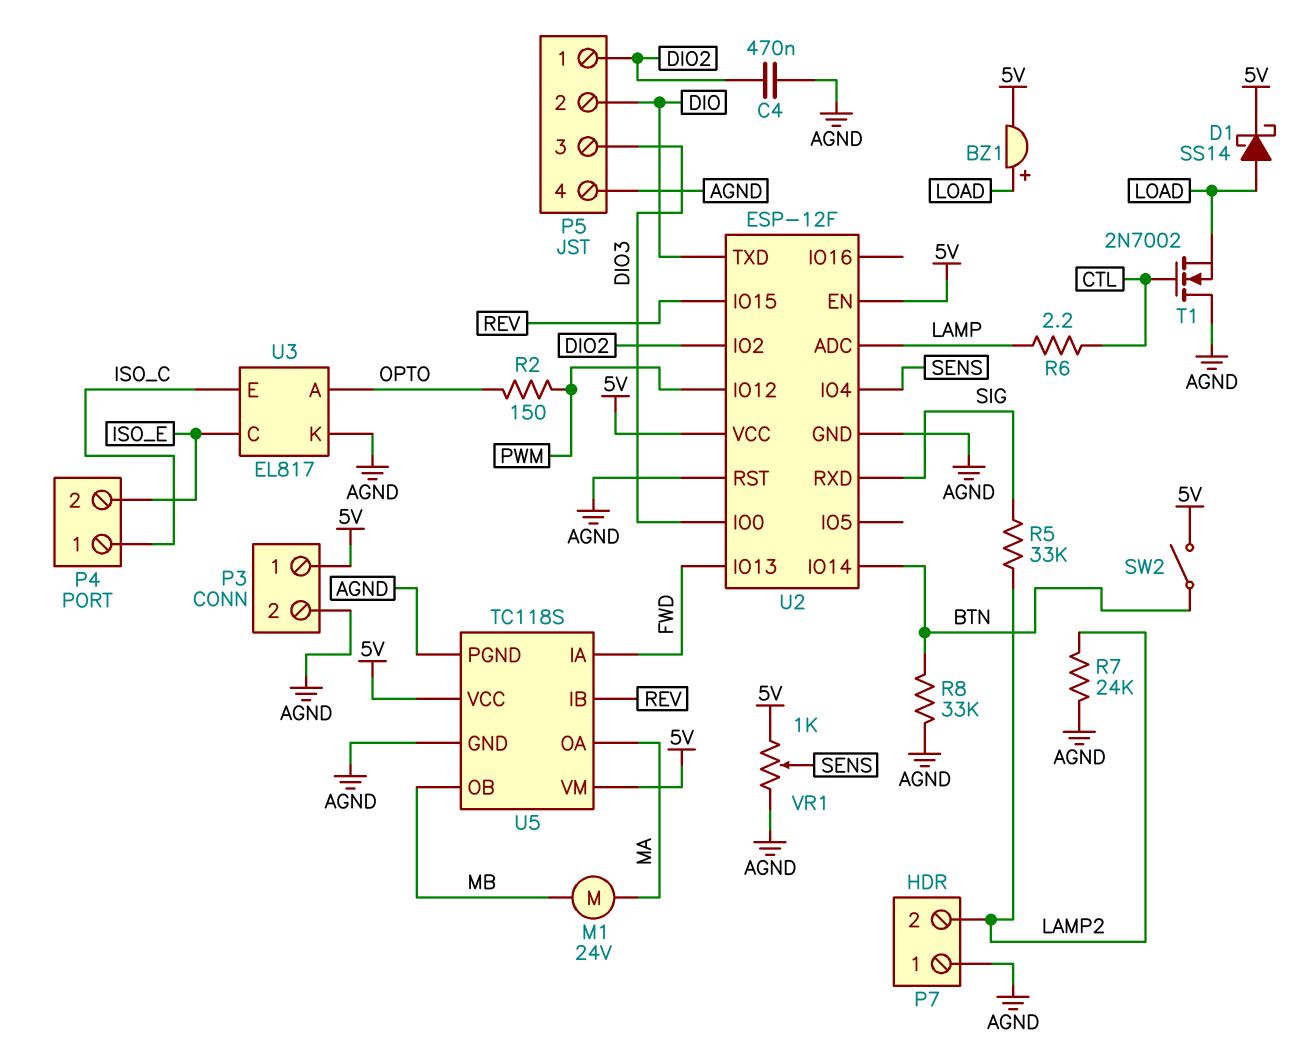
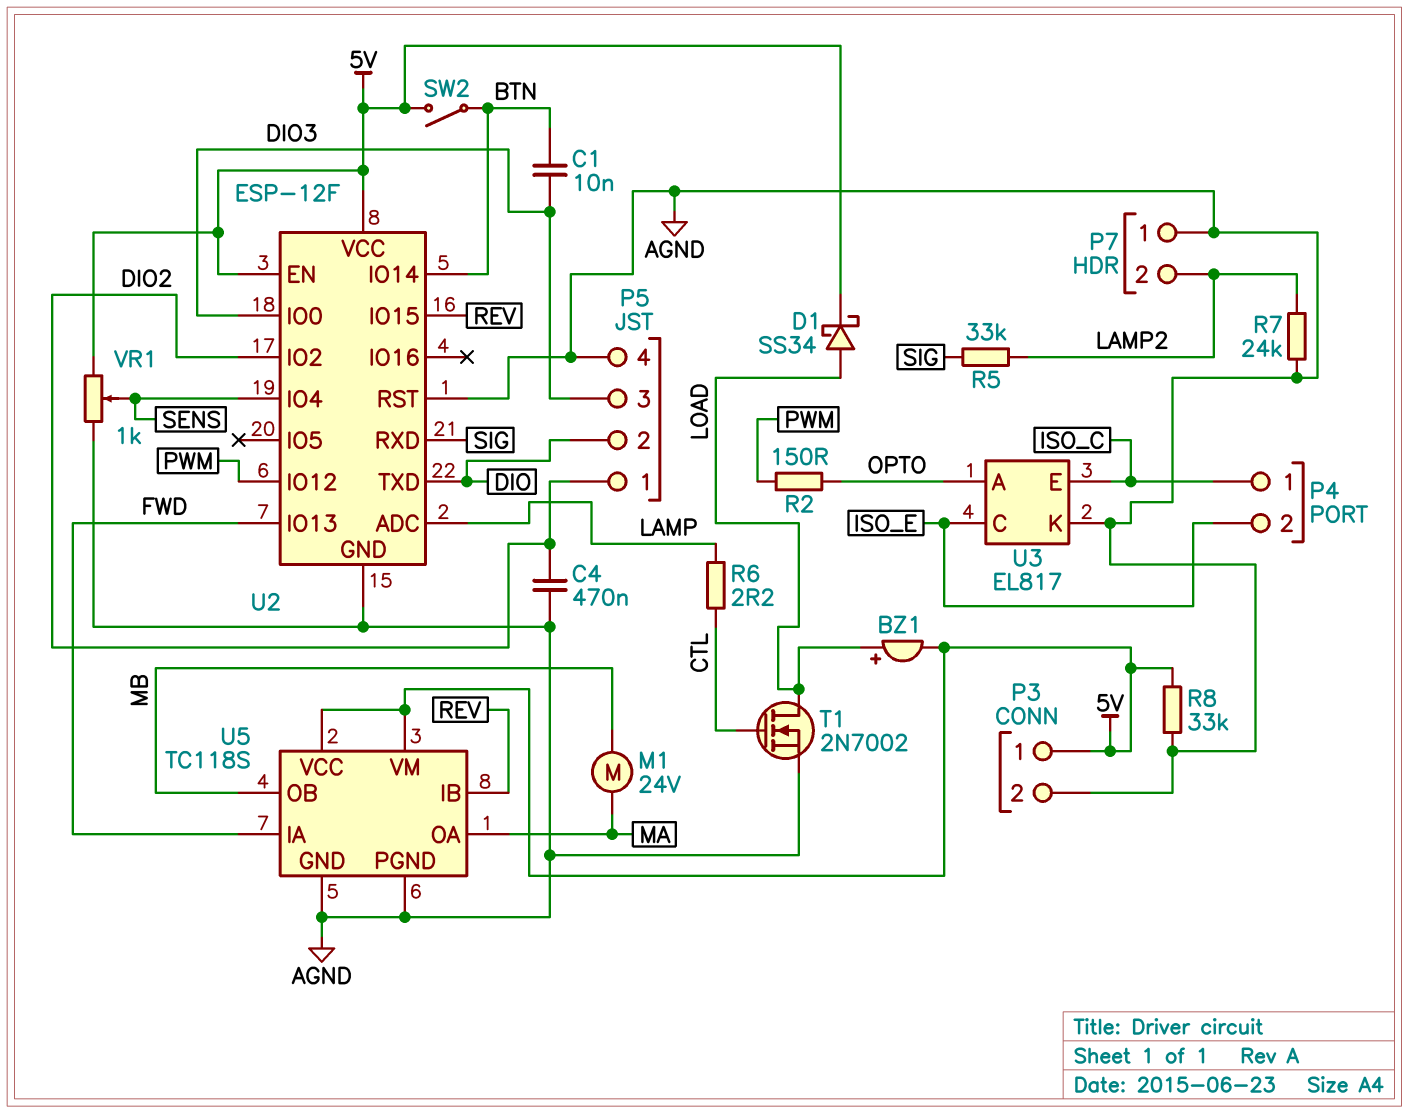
C1: none -> 10nF (BTN, DIO3)
D1: schottky SS14 (A LOAD, K 5V) -> schottky SS34 (A LOAD, K 5V)
R8: 33k (AGND, BTN) -> 33k (5V, AGND)
T1: NMOS 2N7002 (G CTL, D AGND, S LOAD) -> NMOS 2N7002 (G CTL, D LOAD, S AGND)

